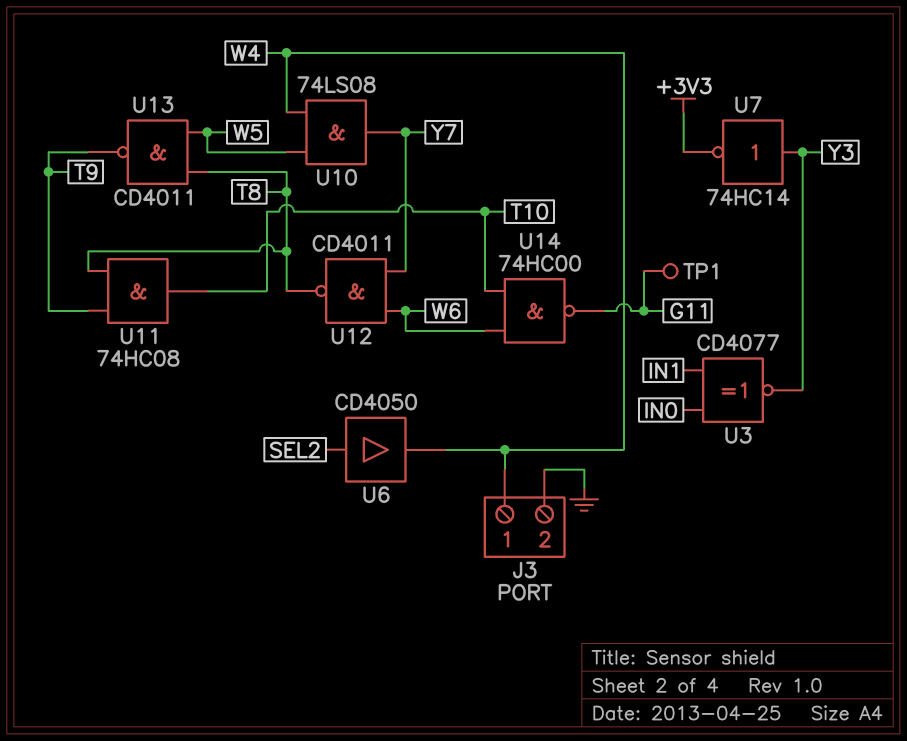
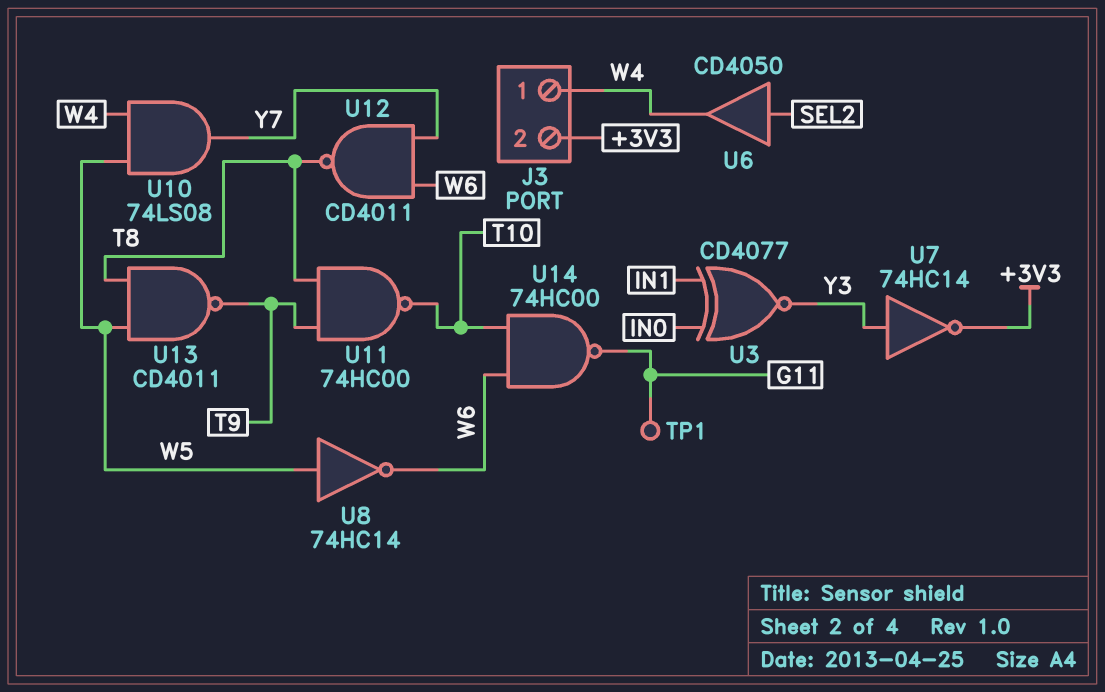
J3 pin 2: GND -> +3V3
U8: none -> NOT 74HC14 (in W5, out W6)
U11: AND 74HC08 (in T8, in T9, out T10) -> NAND 74HC00 (in T8, in T9, out T10)

